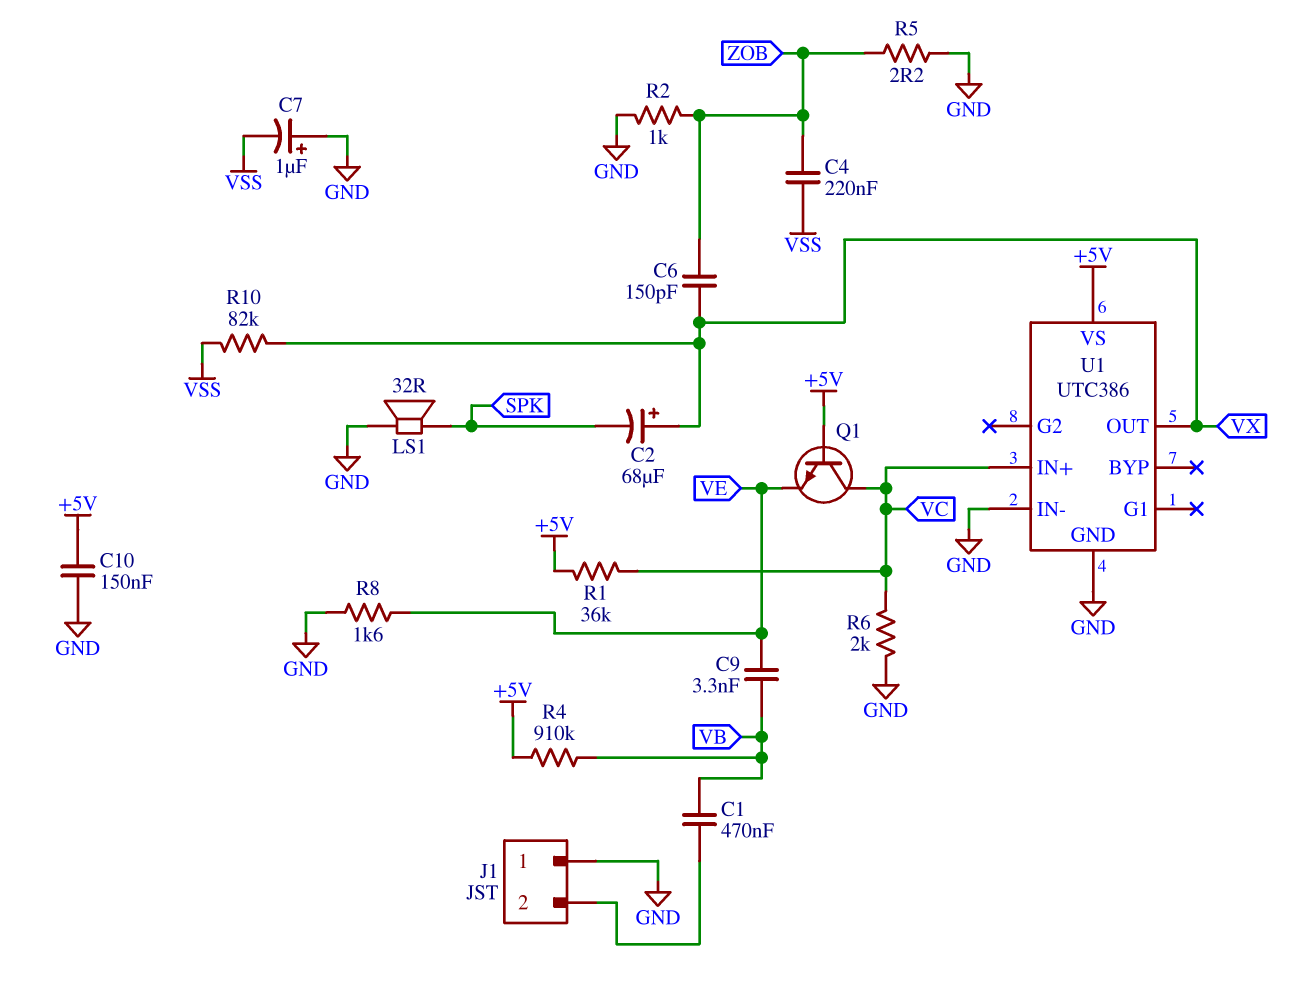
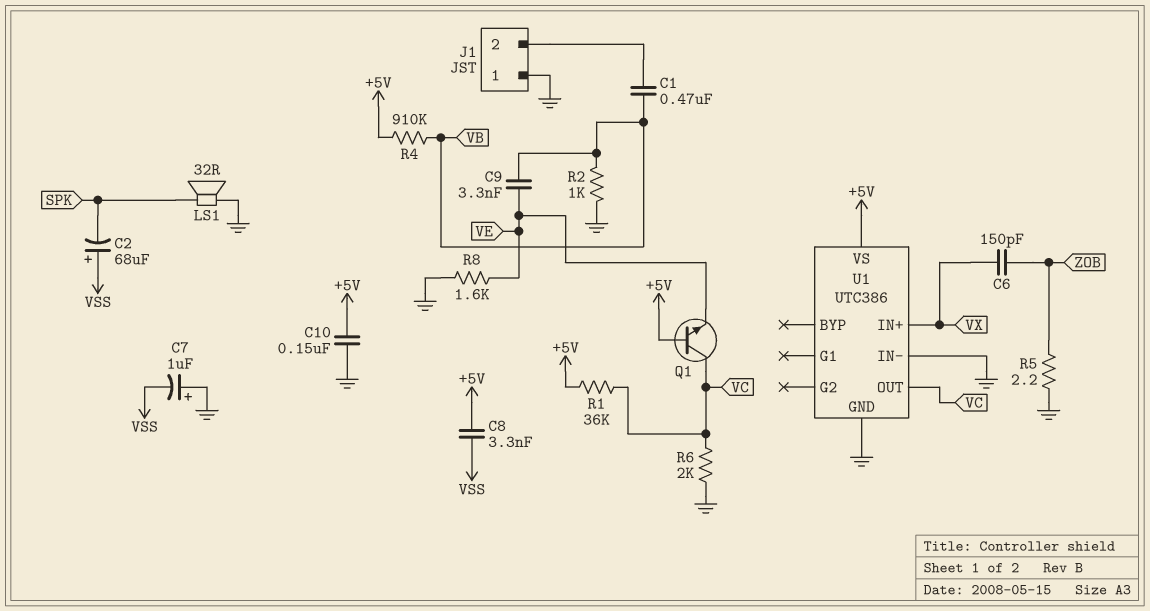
C2: 68uF (plus VX, minus SPK) -> 68uF (plus VSS, minus SPK)
C4: 220nF (VSS, ZOB) -> none
C8: none -> 3.3nF (+5V, VSS)
R2: 1k (GND, ZOB) -> 1k (GND, VB)
R10: 82k (VSS, VX) -> none
U1 pin IN+: VC -> VX
U1 pin OUT: VX -> VC

